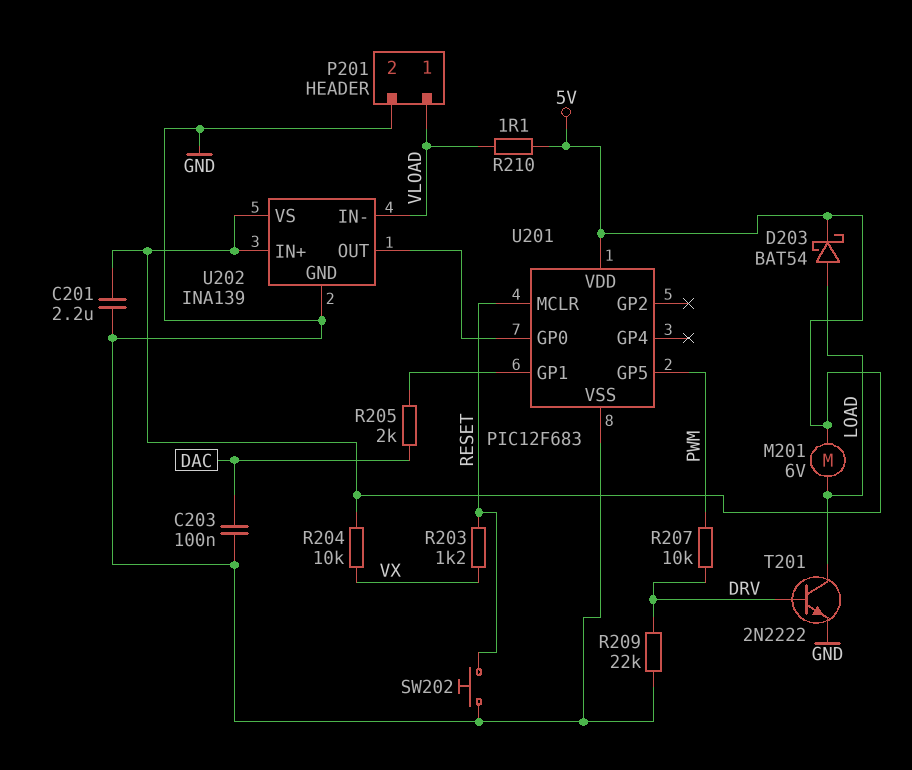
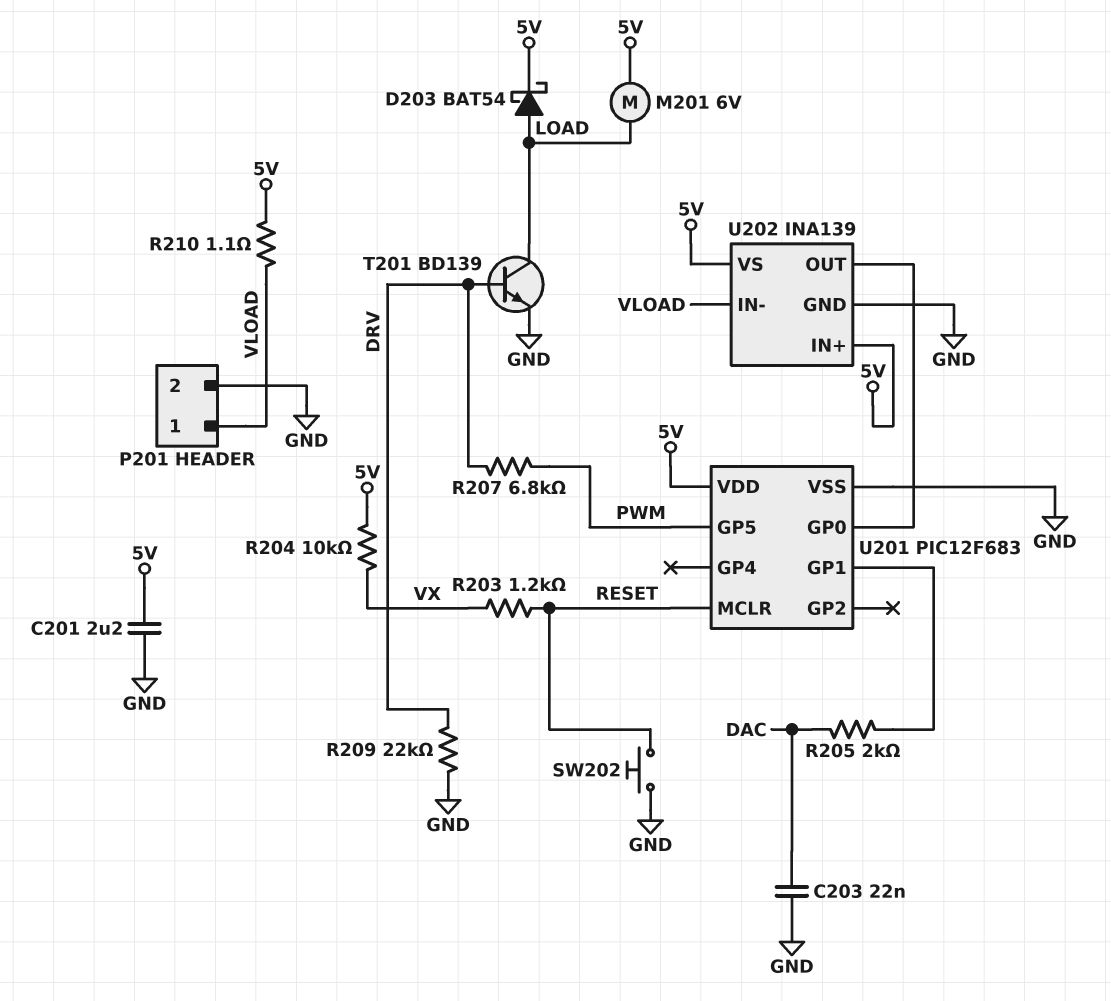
C203: 100nF (DAC, GND) -> 22nF (DAC, GND)
R207: 10k (DRV, PWM) -> 6.8k (DRV, PWM)
T201: NPN 2N2222 (B DRV, C LOAD, E GND) -> NPN BD139 (B DRV, C LOAD, E GND)

